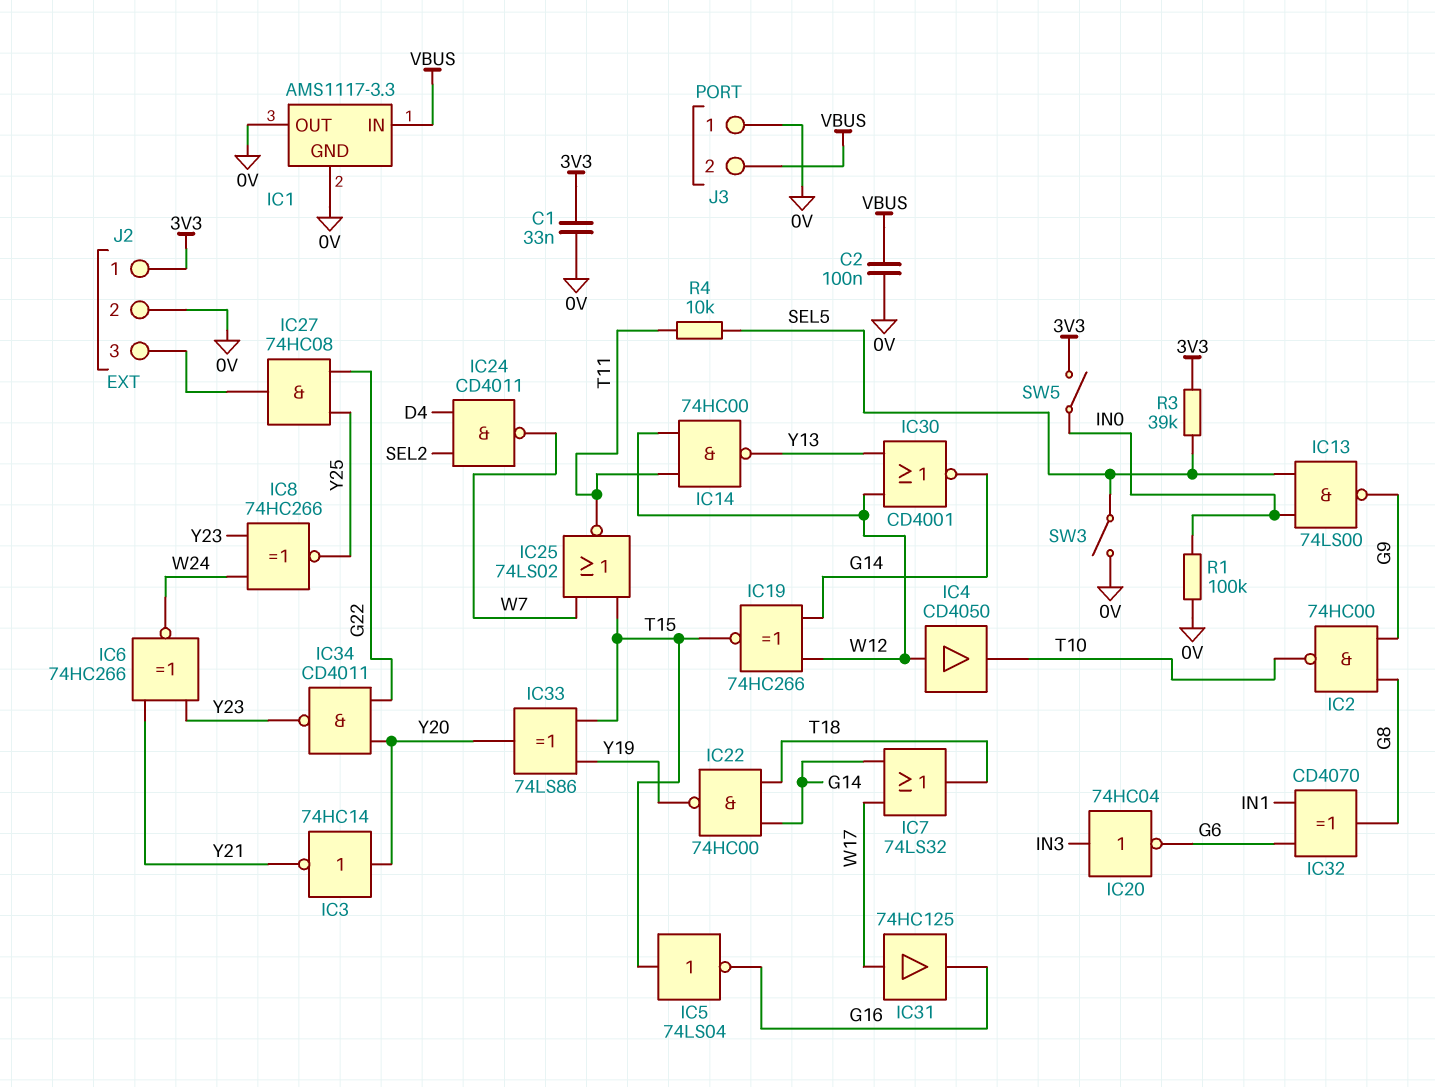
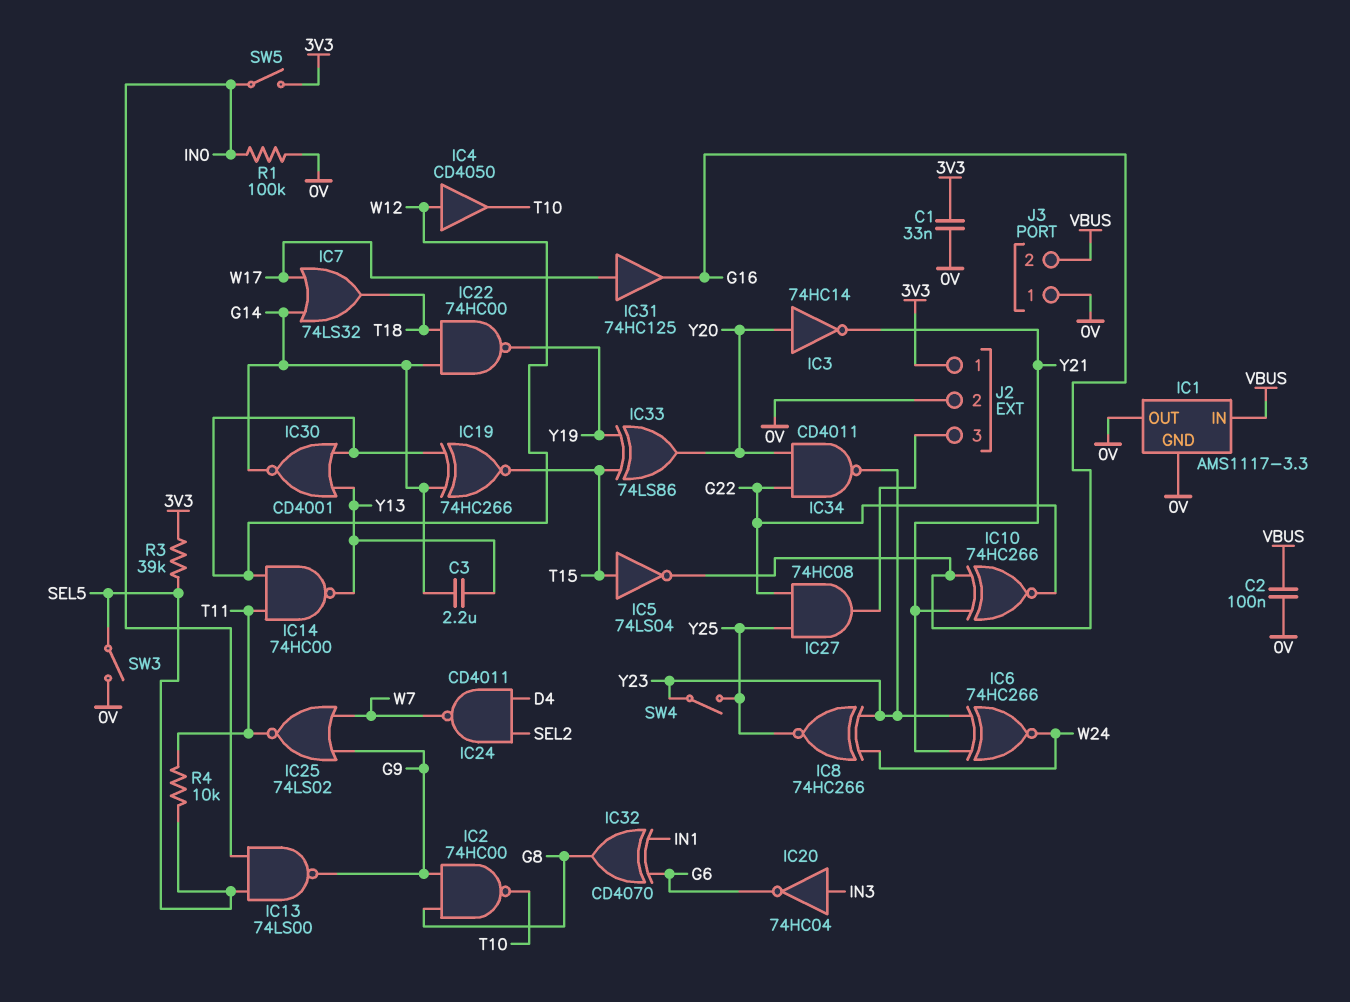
C3: none -> 2.2uF (G14, Y13)
IC10: none -> XNOR 74HC266 (in G16, in Y21, out G22)
IC25: NOR 74LS02 (in T15, in W7, out T11) -> NOR 74LS02 (in G9, in W7, out T11)
SW4: none -> switch (Y23, Y25)

